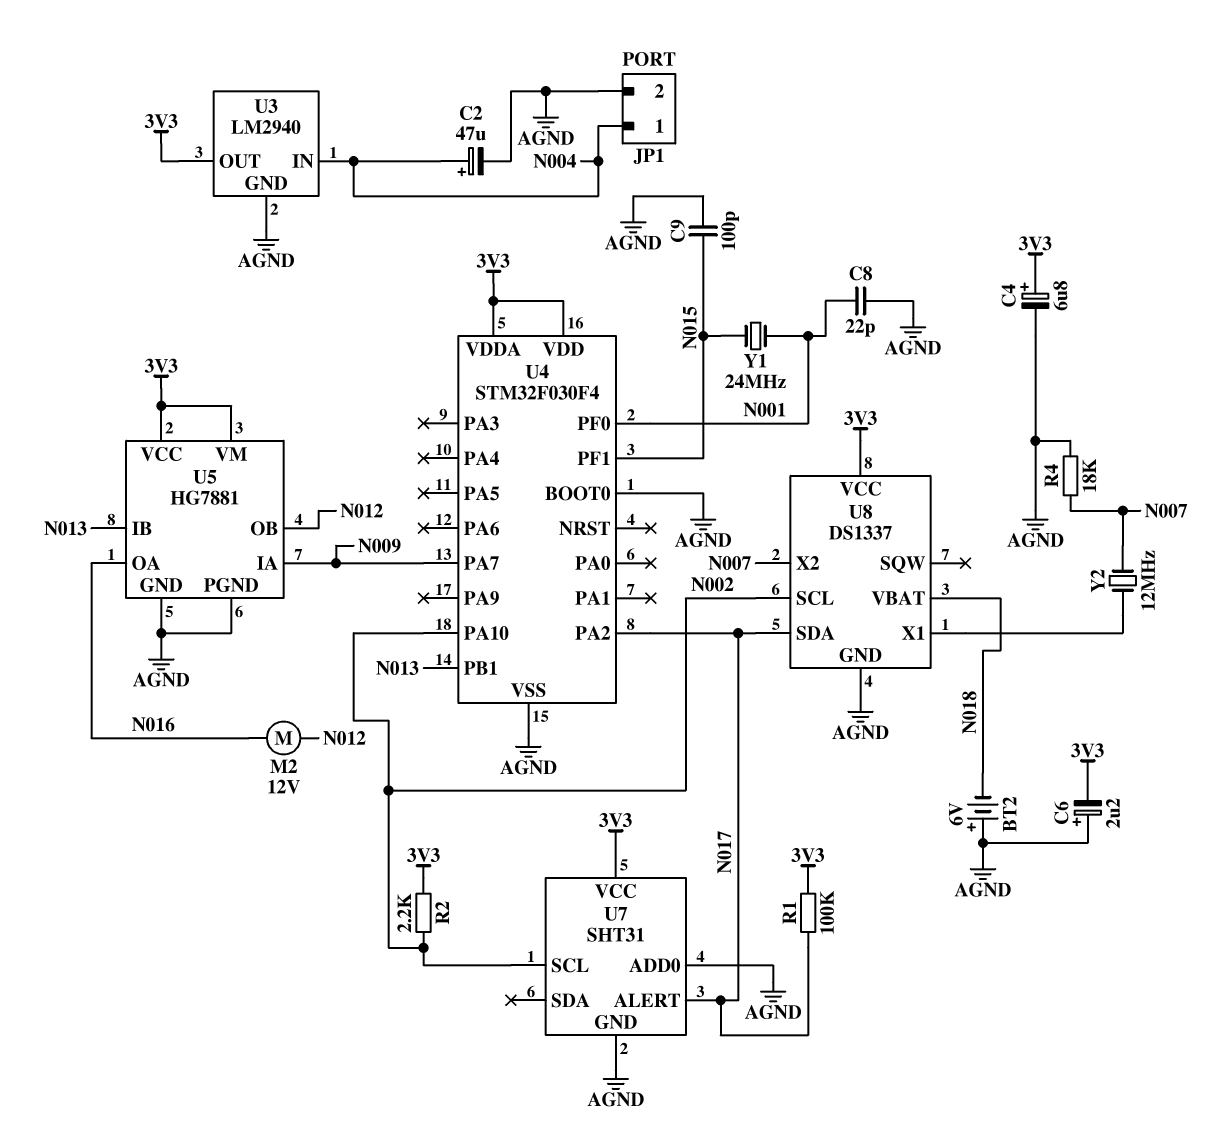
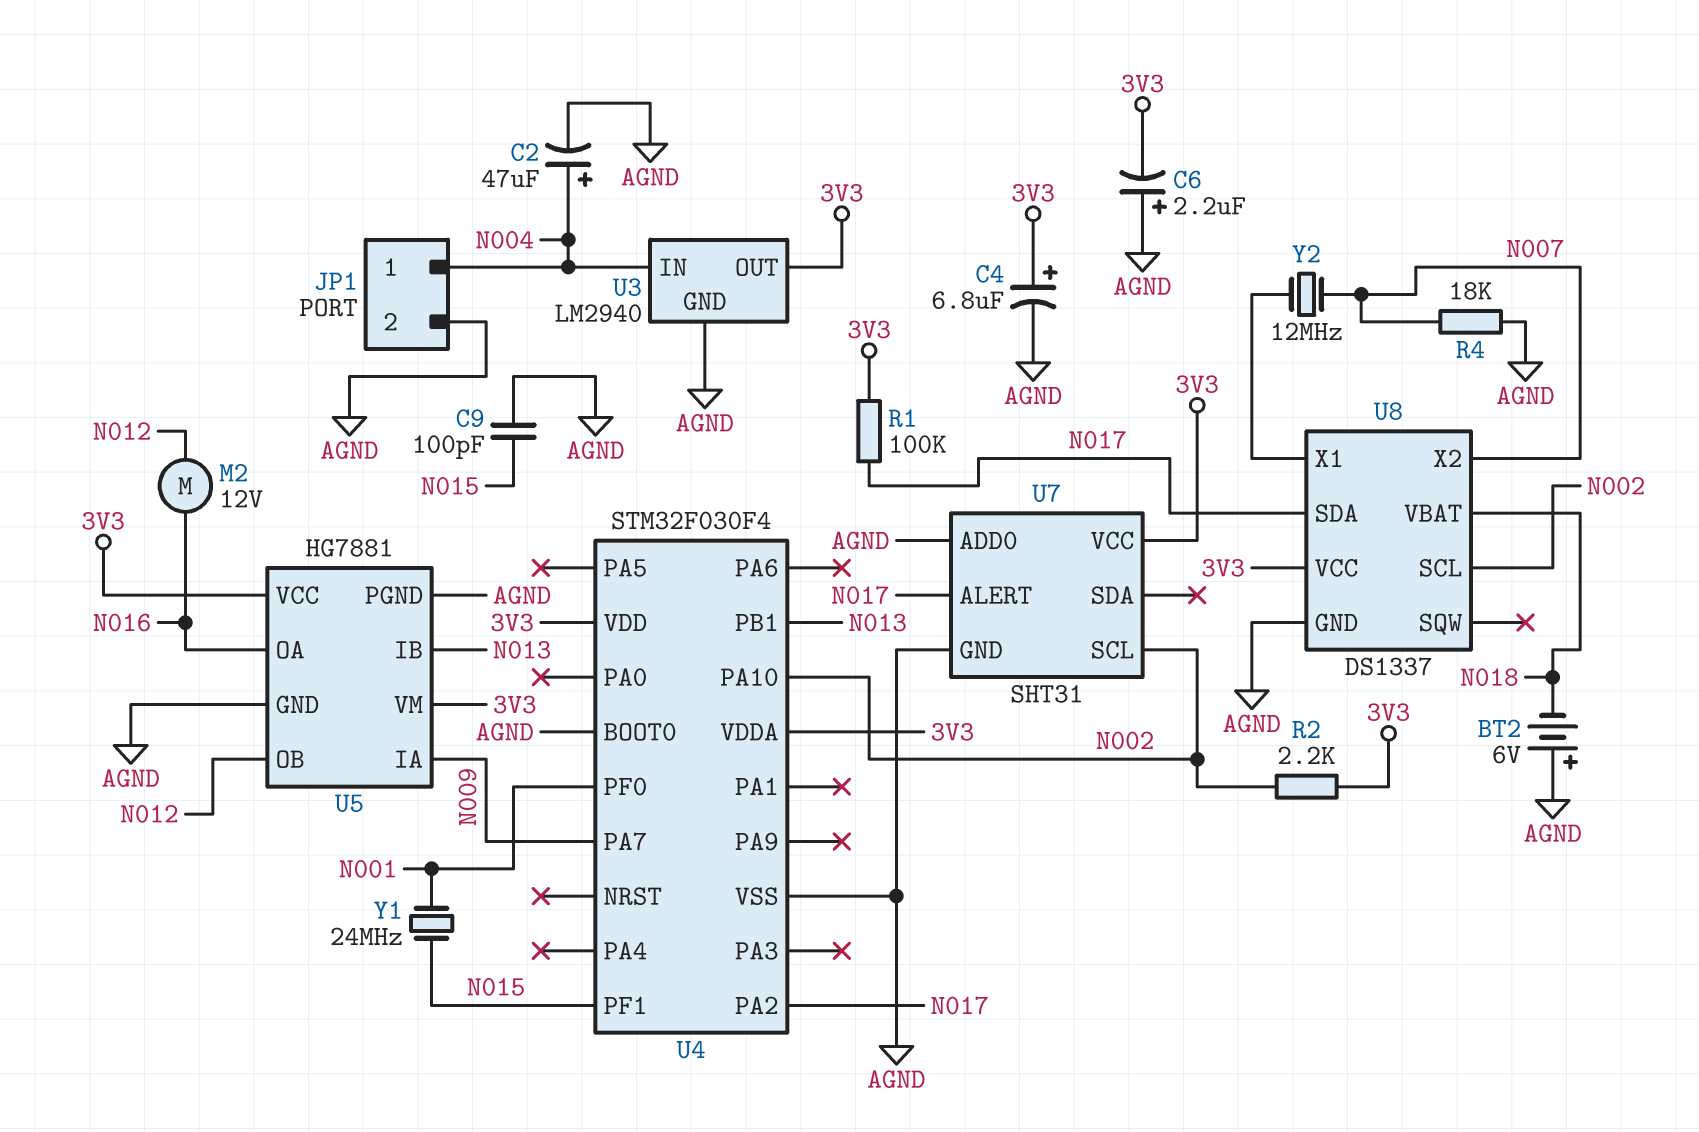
C8: 22pF (AGND, N001) -> none

